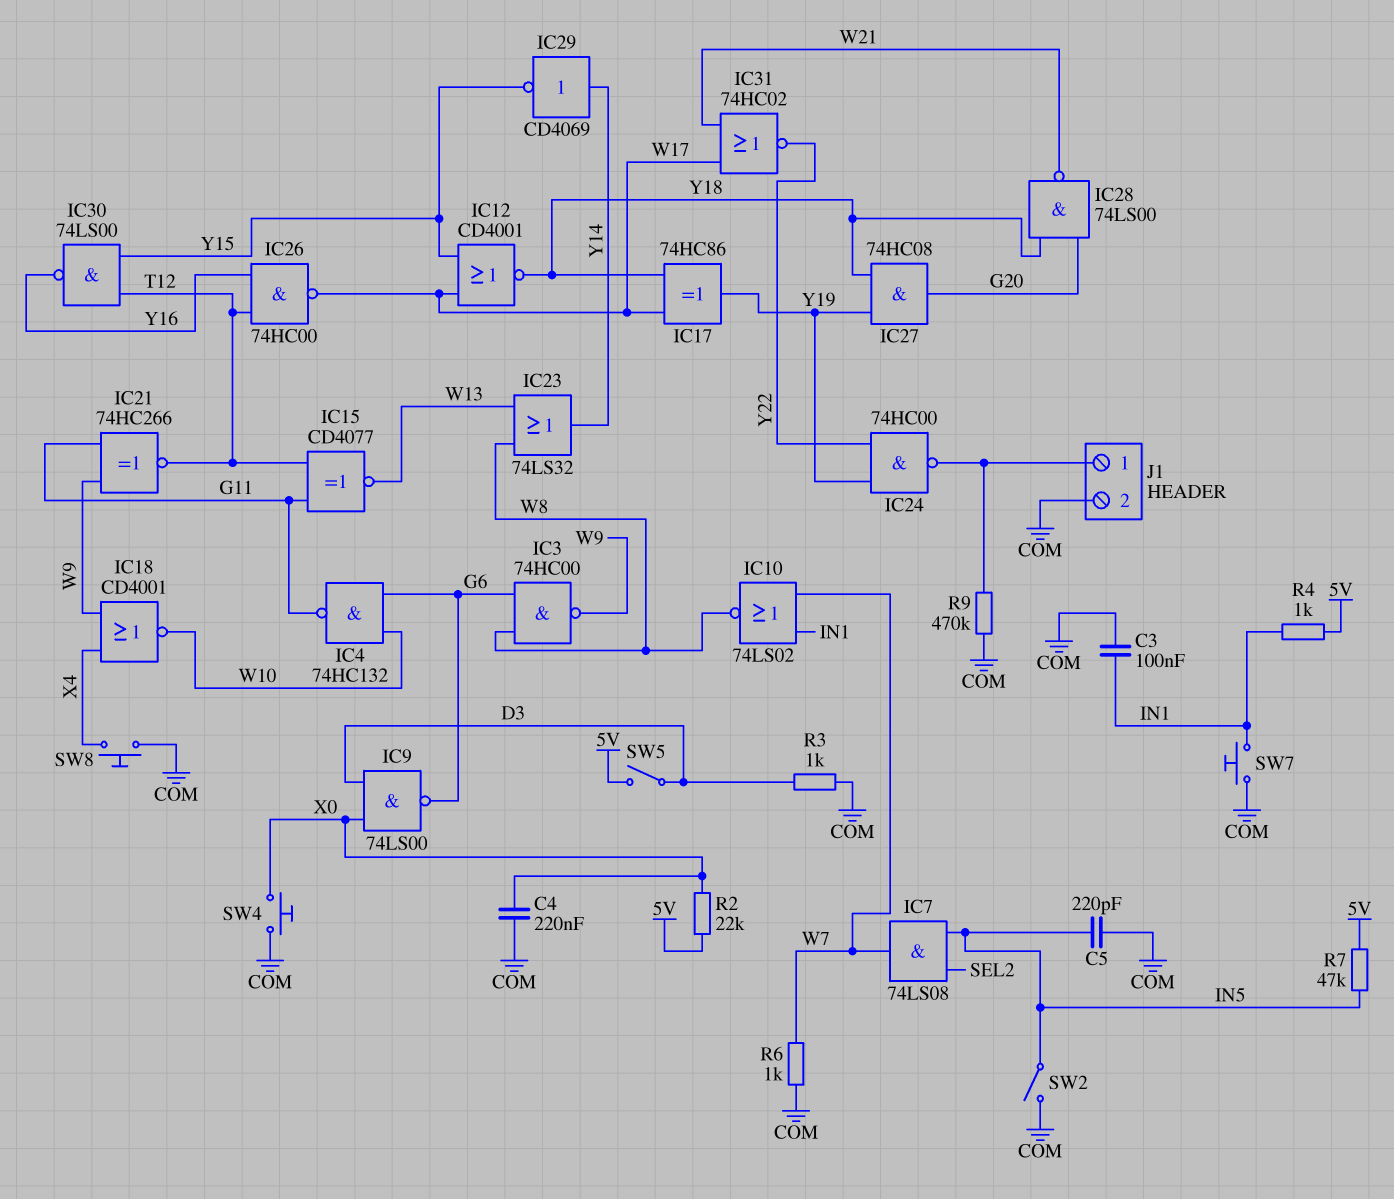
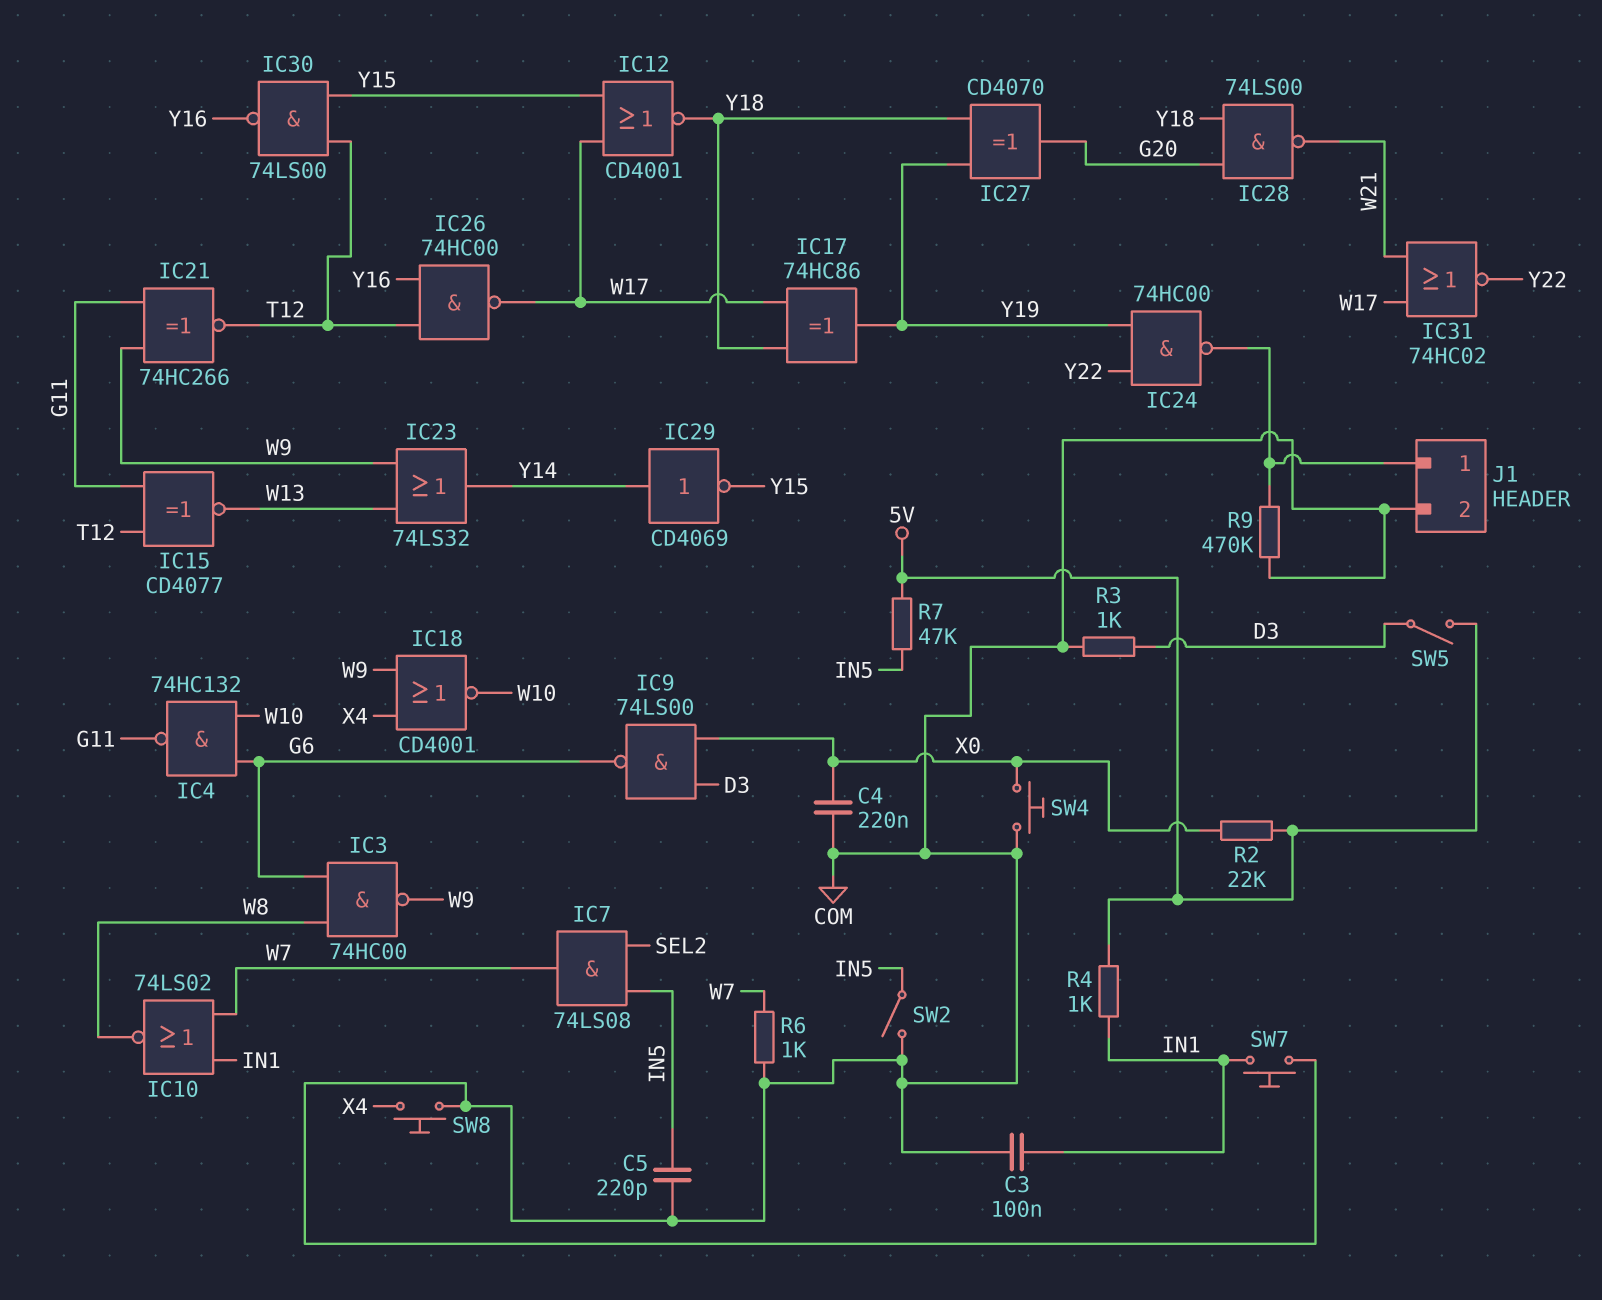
IC23: OR 74LS32 (in W8, in W13, out Y14) -> OR 74LS32 (in W9, in W13, out Y14)
IC27: AND 74HC08 (in Y18, in Y19, out G20) -> XOR CD4070 (in Y18, in Y19, out G20)

